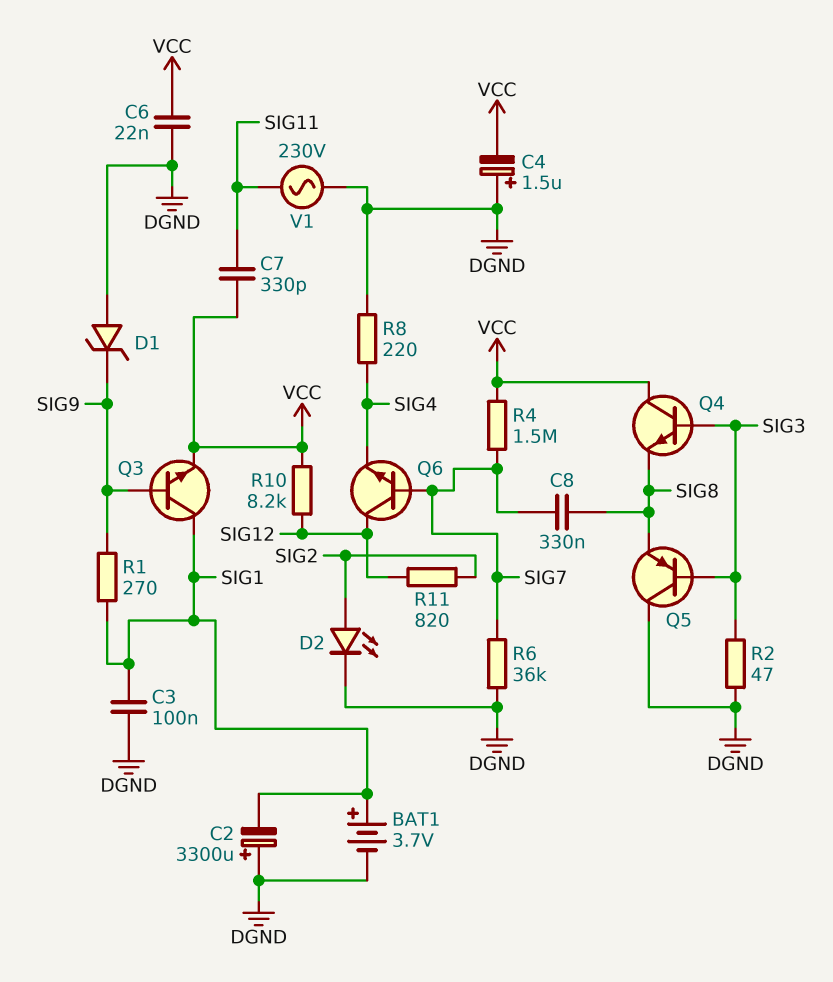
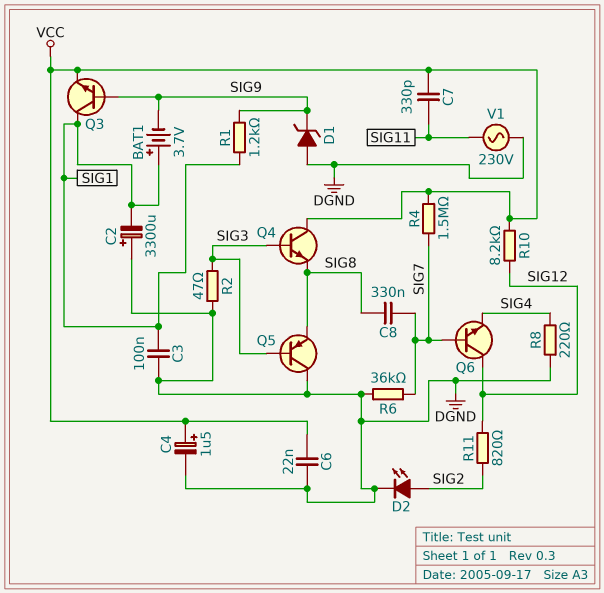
BAT1: 3.7V (plus SIG1, minus DGND) -> 3.7V (plus SIG1, minus SIG9)
C4: 1.5uF (plus DGND, minus VCC) -> 1.5uF (plus VCC, minus DGND)
R1: 270 (SIG1, SIG9) -> 1.2k (SIG1, SIG9)

